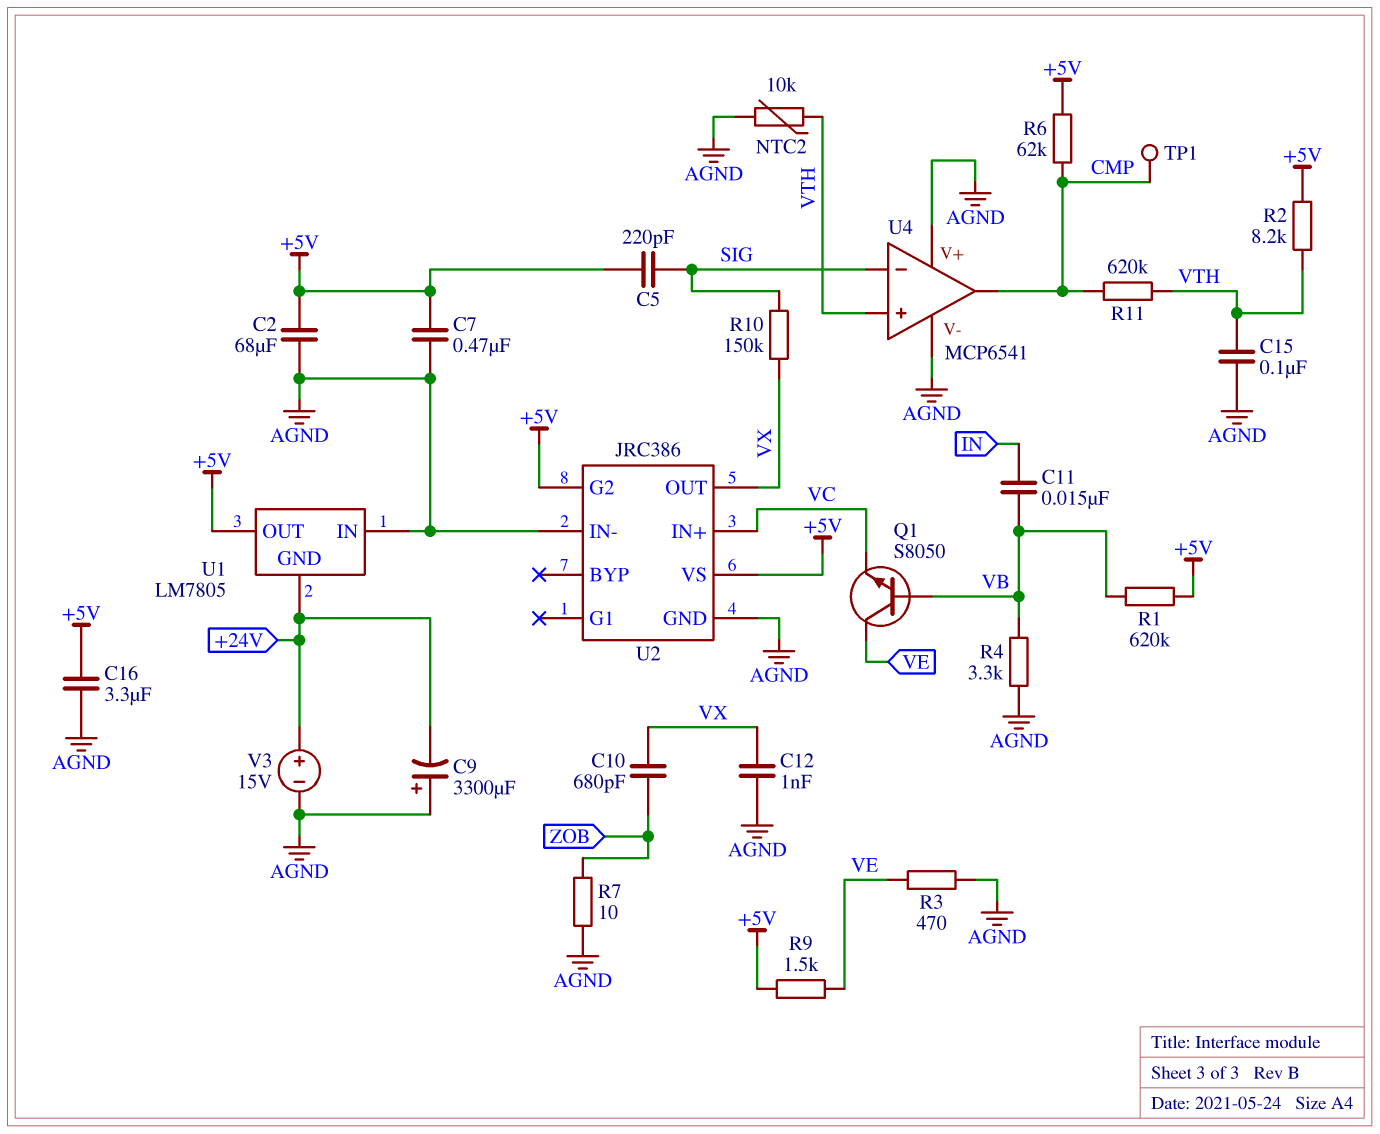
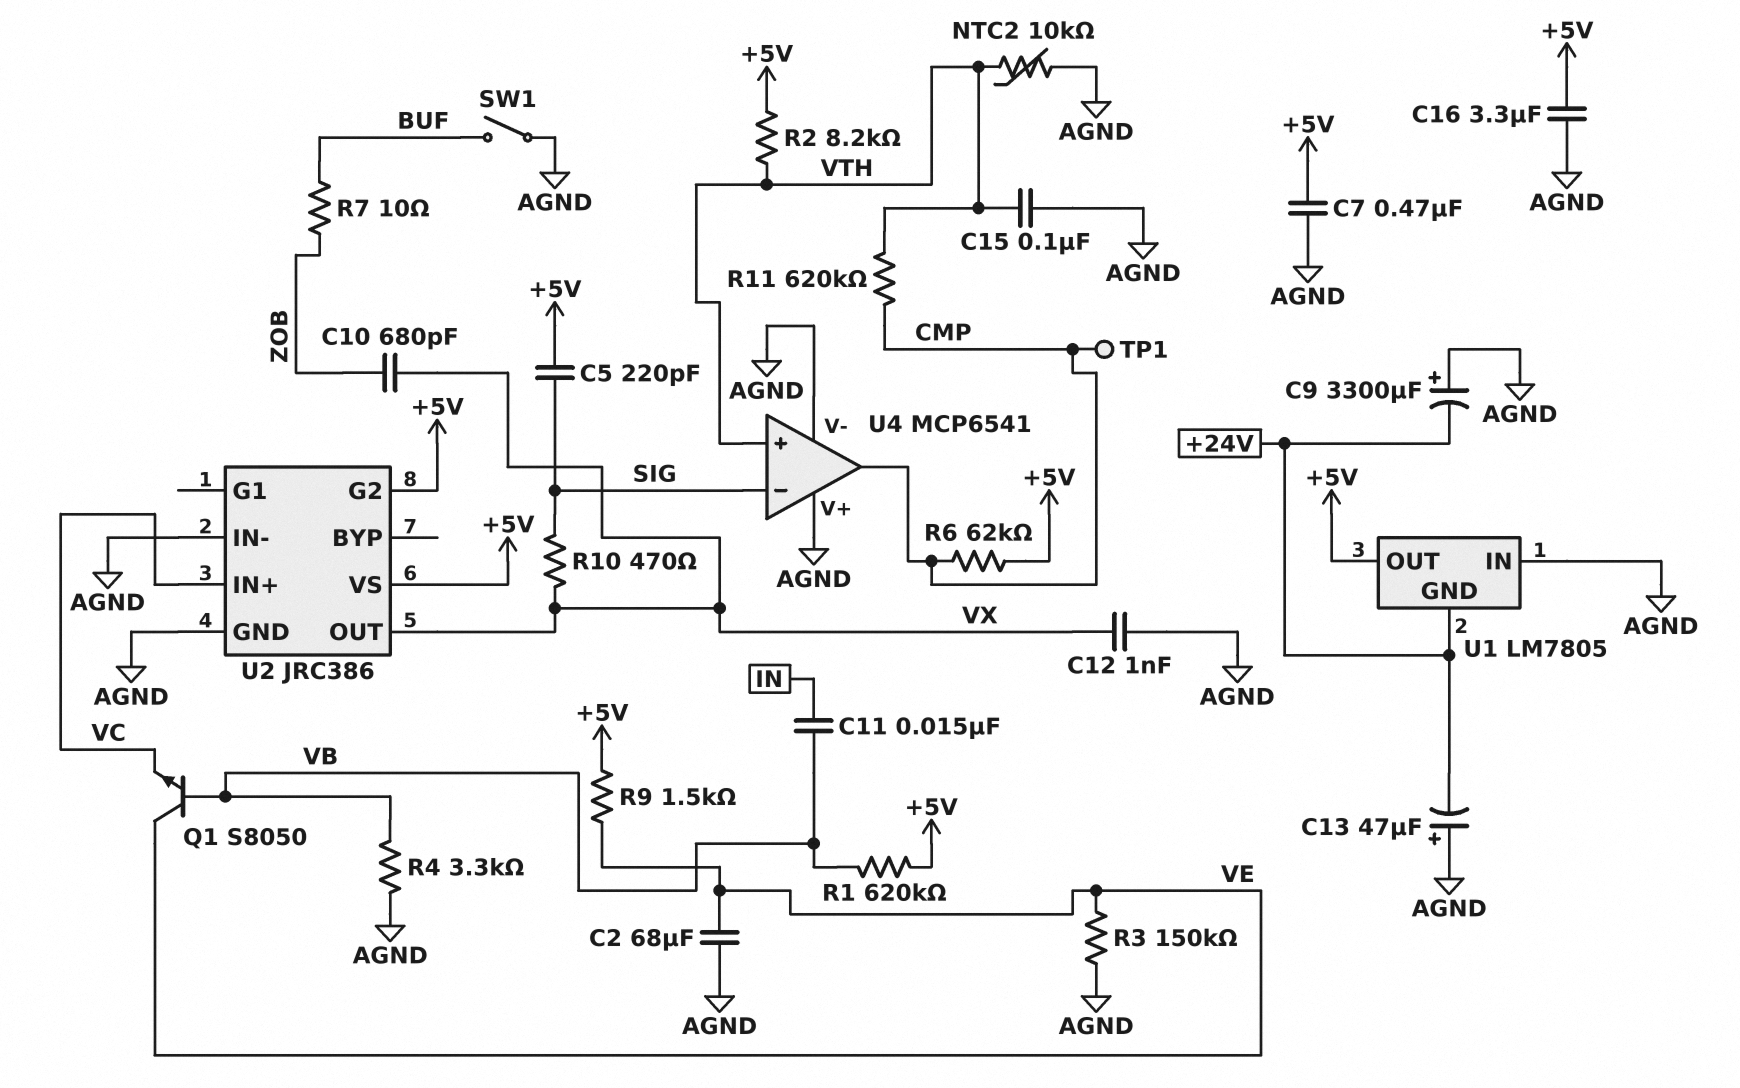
C2: 68uF (+5V, AGND) -> 68uF (AGND, VE)
C13: none -> 47uF (plus AGND, minus +24V)
R3: 470 (AGND, VE) -> 150k (AGND, VE)
R7: 10 (AGND, ZOB) -> 10 (BUF, ZOB)
R10: 150k (SIG, VX) -> 470 (SIG, VX)
SW1: none -> switch (AGND, BUF)
V3: 15V (plus +24V, minus AGND) -> none

